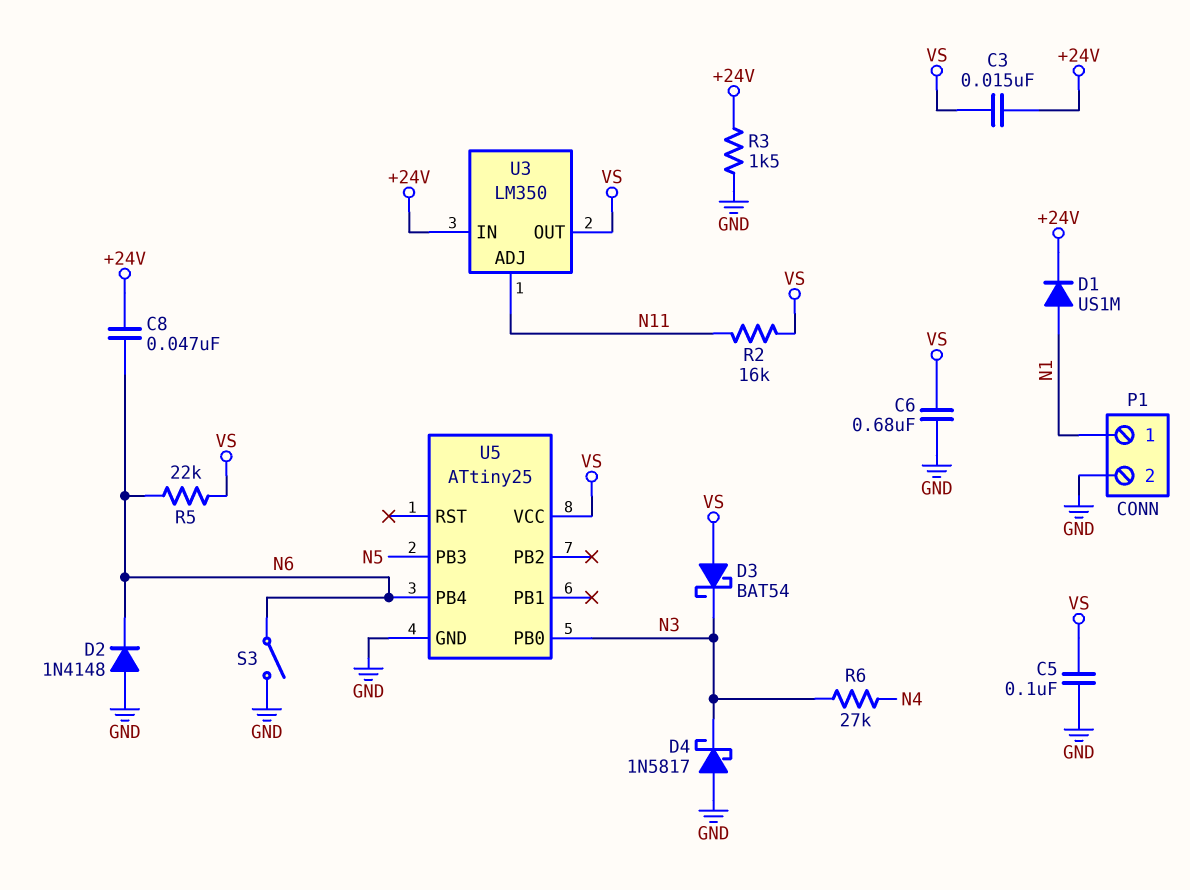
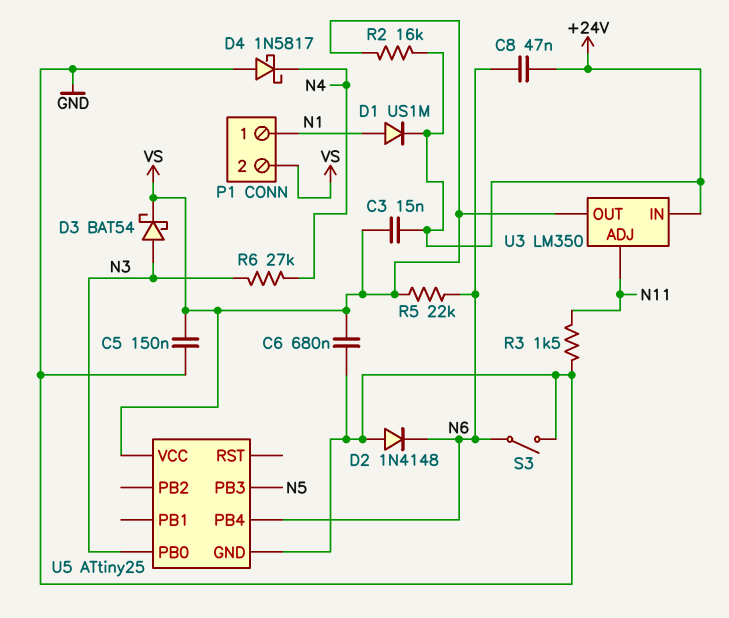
C5: 100nF (GND, VS) -> 150nF (GND, VS)
D3: schottky BAT54 (A VS, K N3) -> schottky BAT54 (A N3, K VS)
D4: schottky 1N5817 (A GND, K N3) -> schottky 1N5817 (A GND, K N4)
P1 pin 2: GND -> VS
R2: 16k (N11, VS) -> 16k (+24V, VS)
R3: 1.5k (+24V, GND) -> 1.5k (GND, N11)

